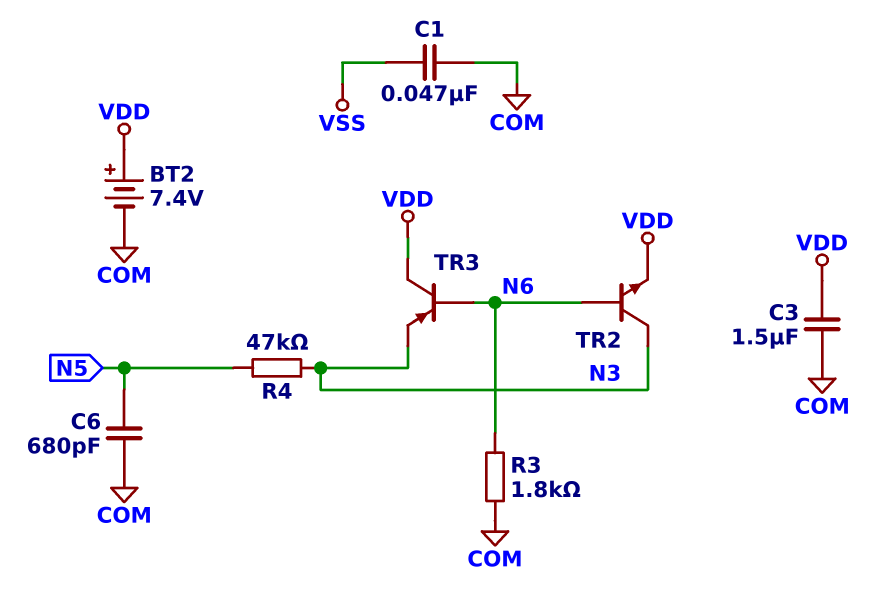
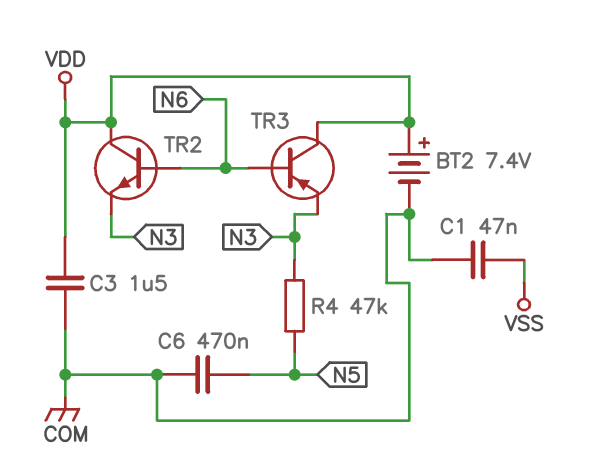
C6: 680pF (COM, N5) -> 470nF (COM, N5)
R3: 1.8k (COM, N6) -> none
TR2: NPN (B N6, C N3, E VDD) -> NPN (B N6, C VDD, E N3)

